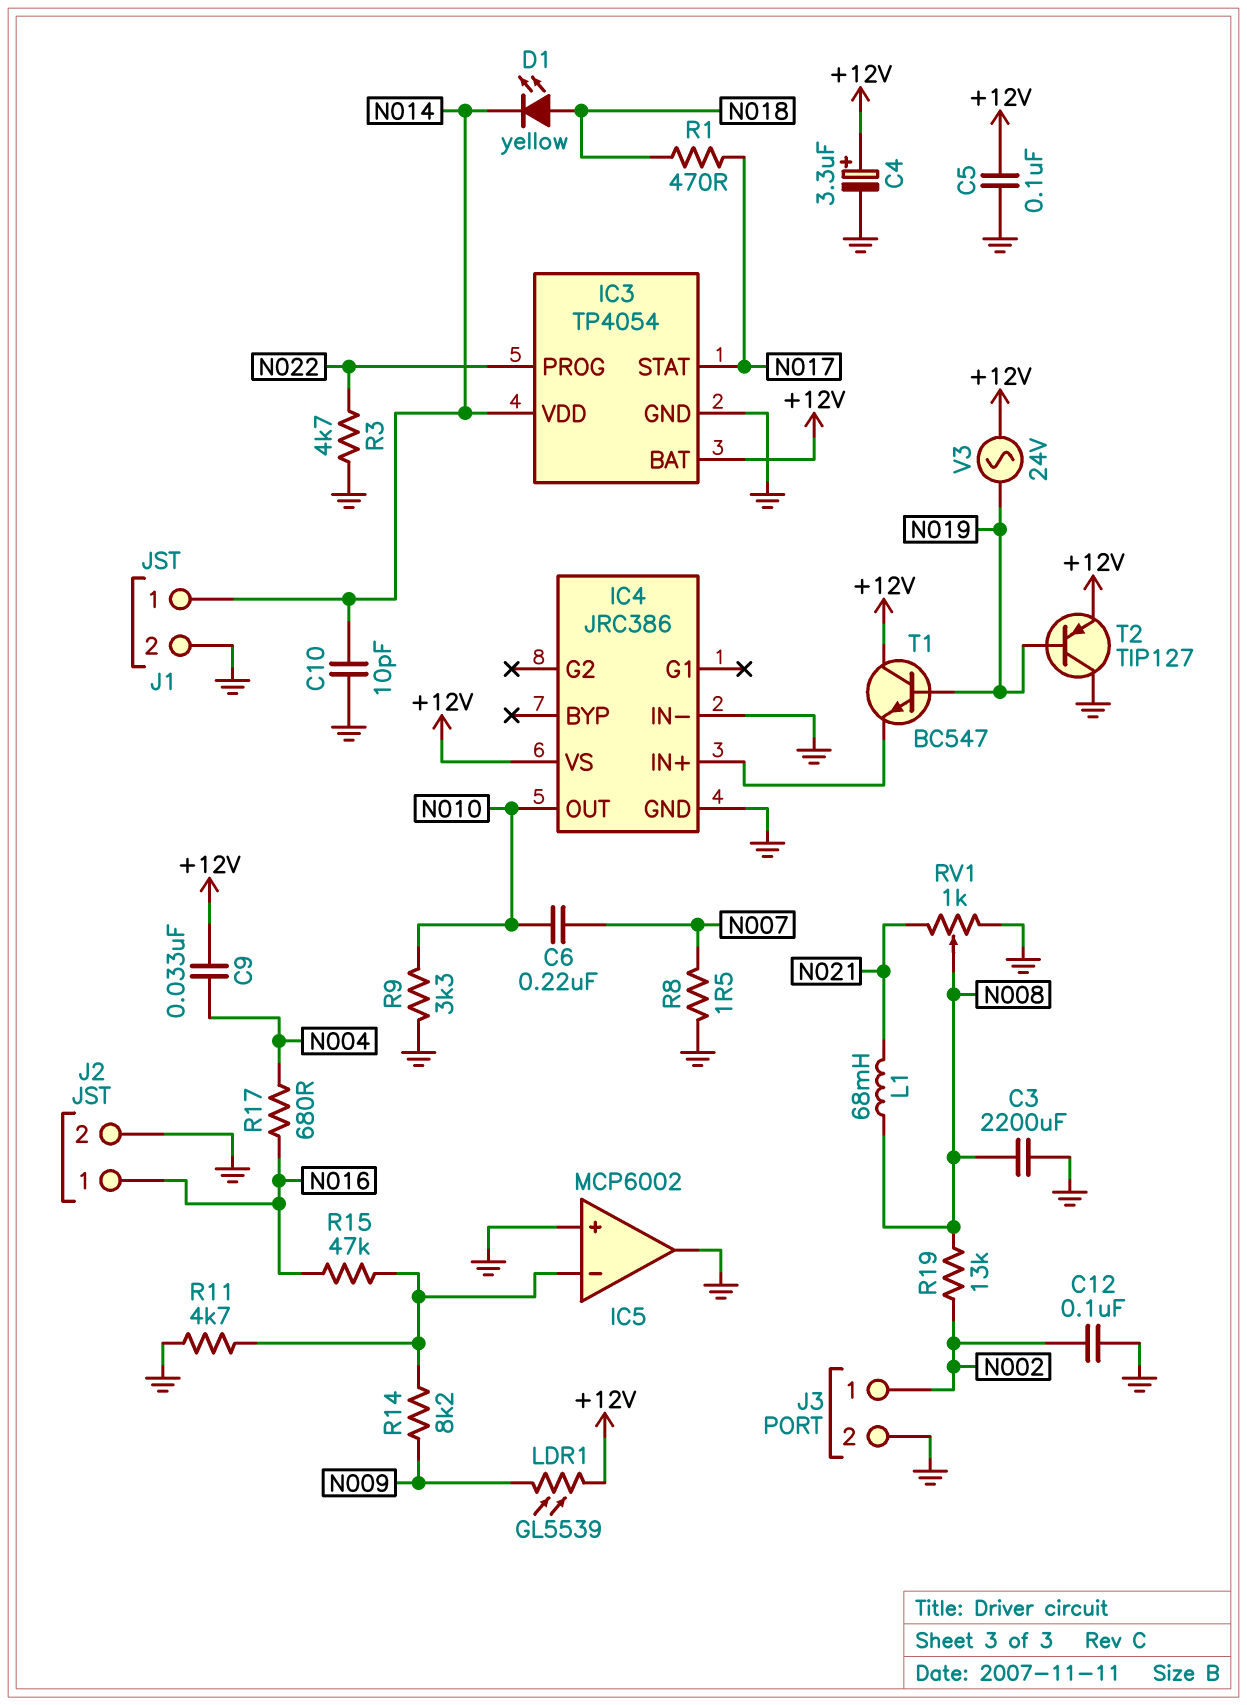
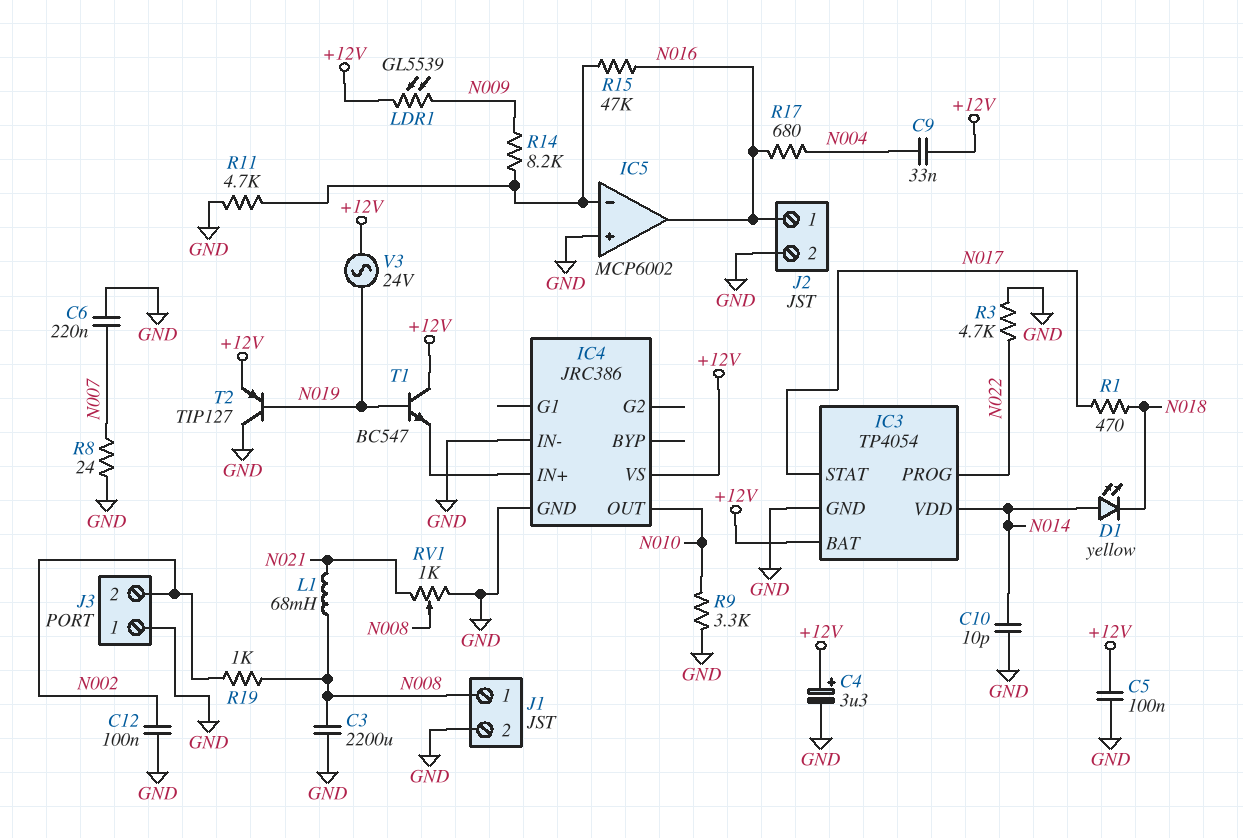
C6: 220nF (N007, N010) -> 220nF (GND, N007)
D1: LED yellow (A N018, K N014) -> LED yellow (A N014, K N018)
IC5 pin out: GND -> N016
J1 pin 1: N014 -> N008
J3 pin 1: N002 -> GND
J3 pin 2: GND -> N002
R8: 1.5 (GND, N007) -> 24 (GND, N007)
R19: 13k (N002, N008) -> 1k (N002, N008)

